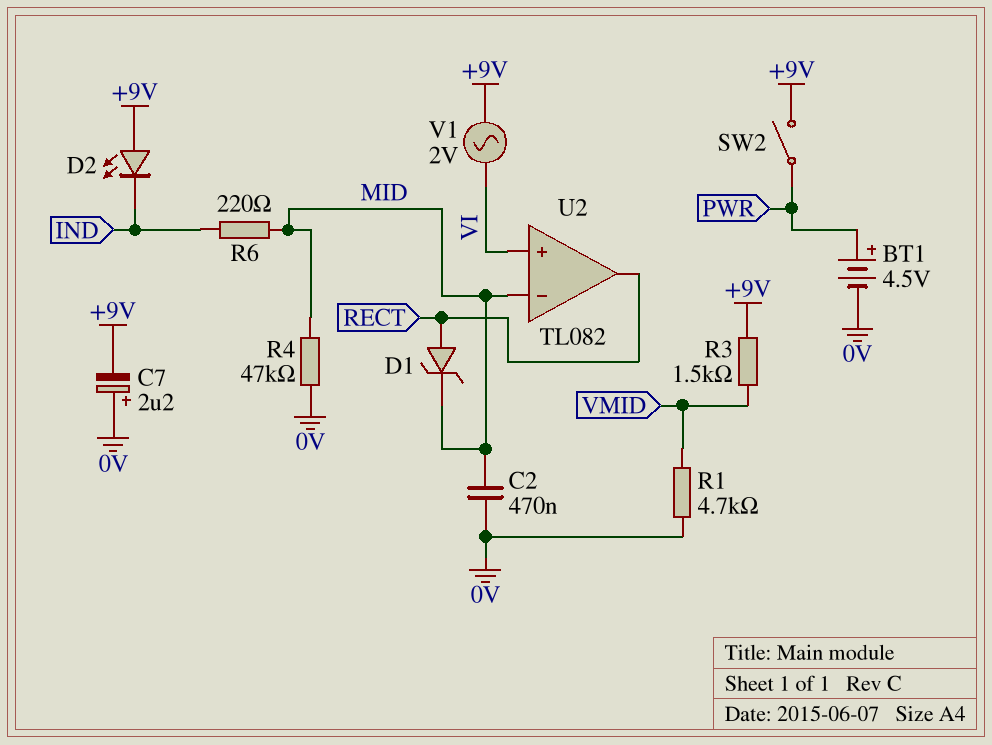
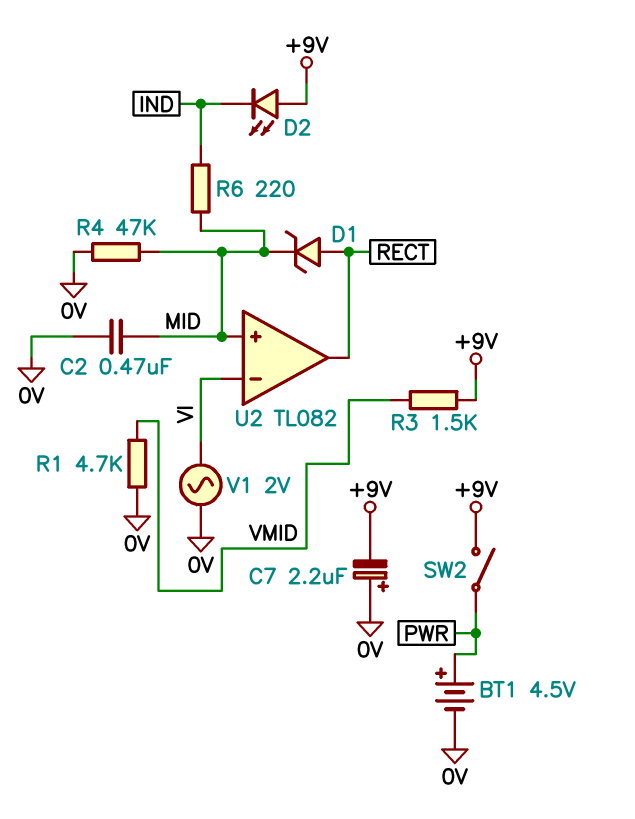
U2 pin in+: VI -> MID
U2 pin in-: MID -> VI
V1: AC 2V (+9V, VI) -> AC 2V (0V, VI)

